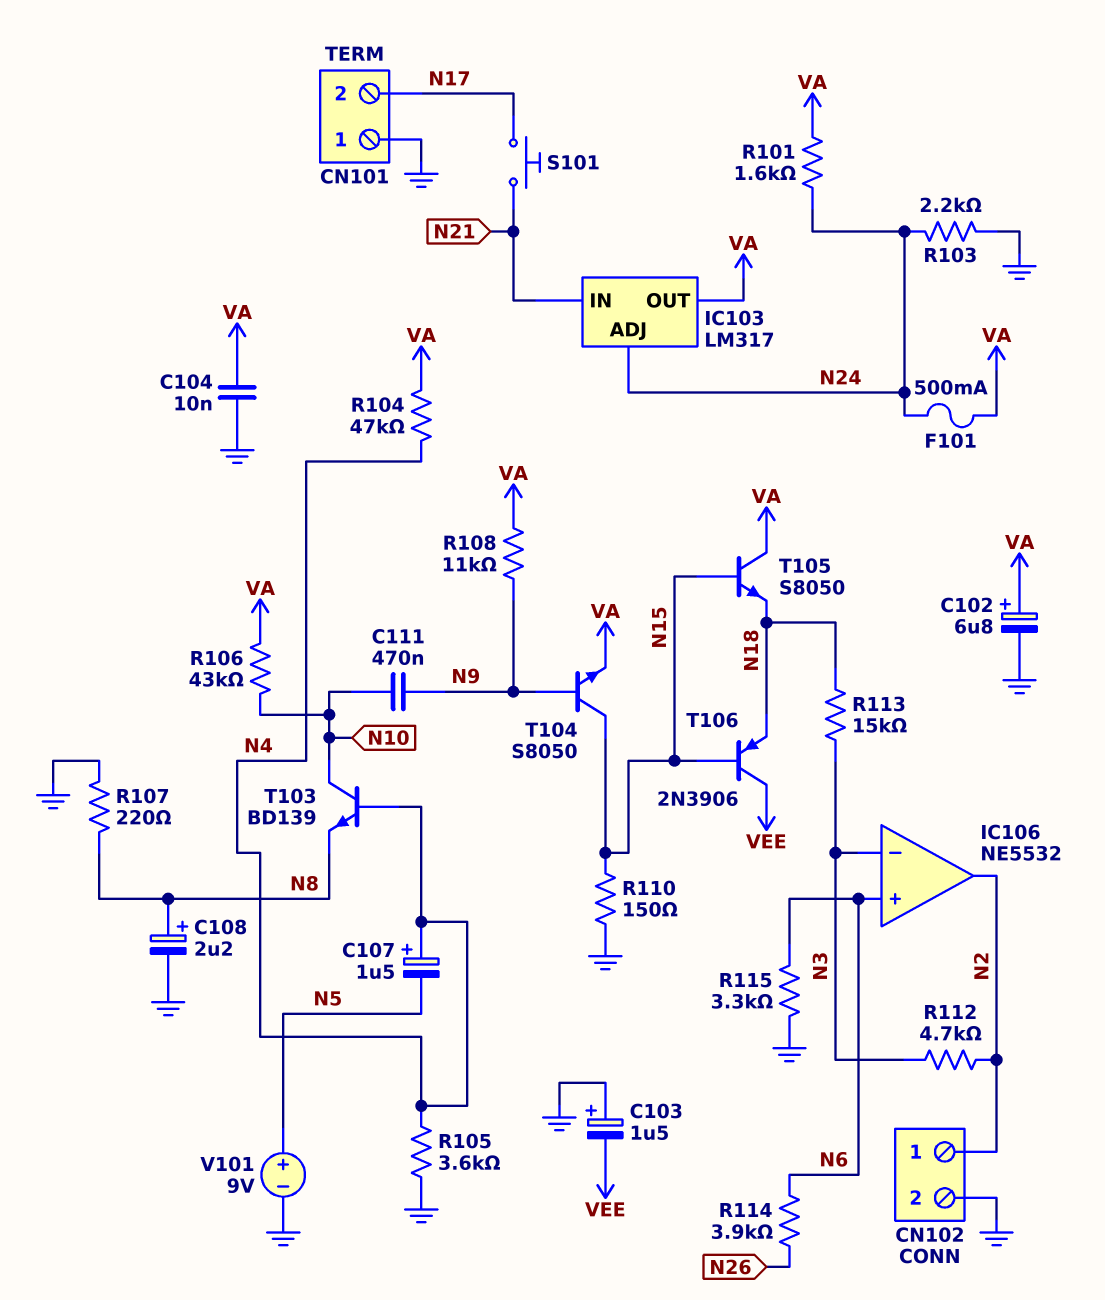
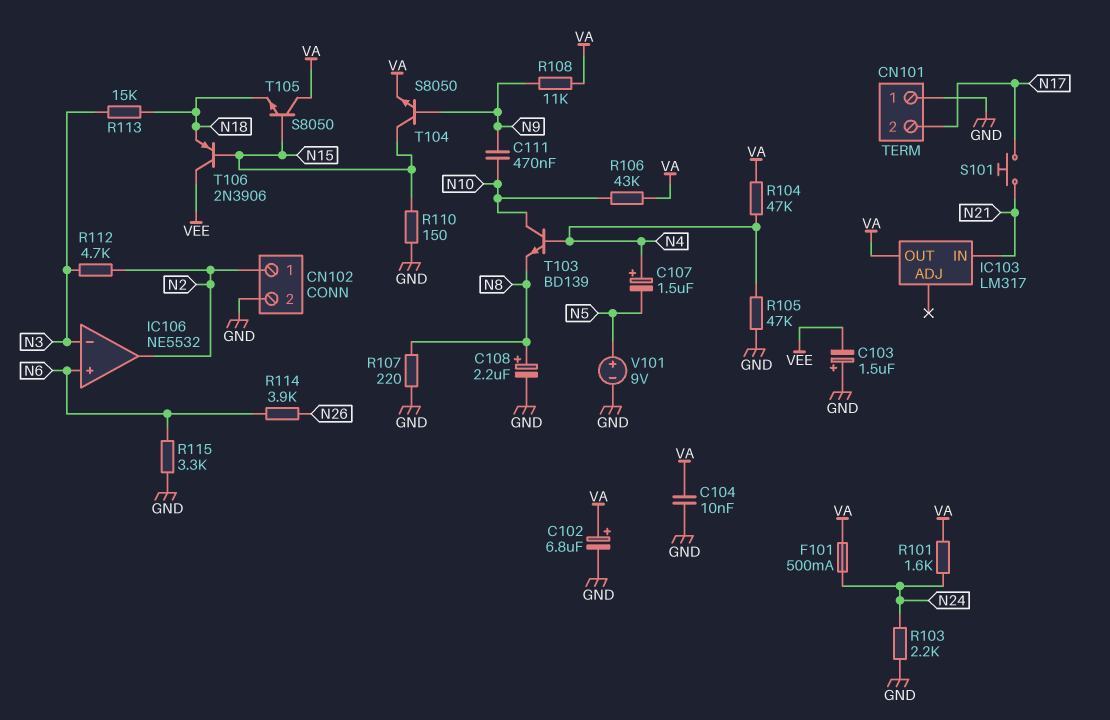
IC103 pin ADJ: N24 -> none
R105: 3.6k (GND, N4) -> 47k (GND, N4)

